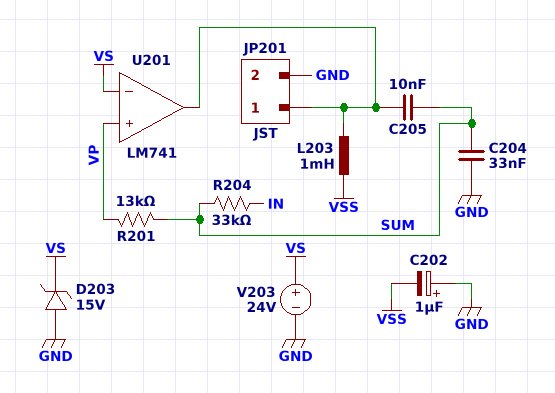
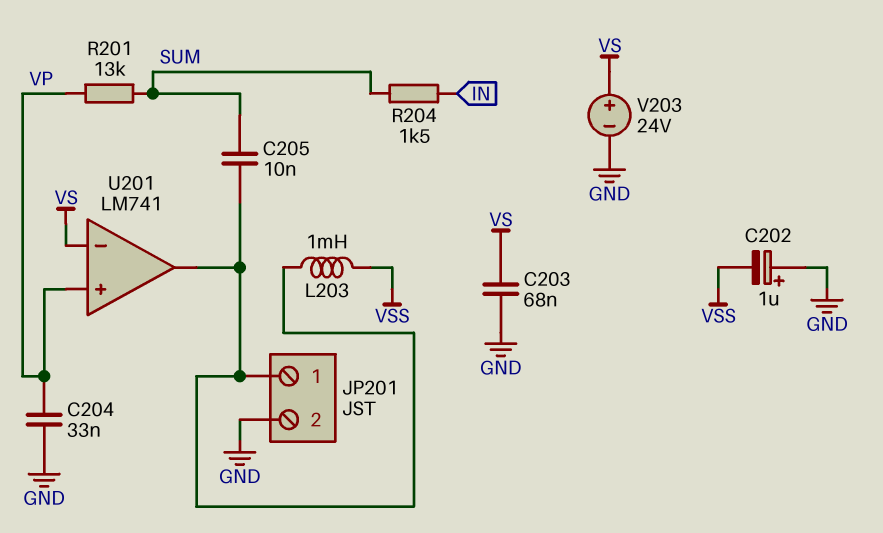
C203: none -> 68nF (GND, VS)
C204: 33nF (GND, SUM) -> 33nF (GND, VP)
D203: zener 15V (A GND, K VS) -> none
R204: 33k (IN, SUM) -> 1.5k (IN, SUM)

